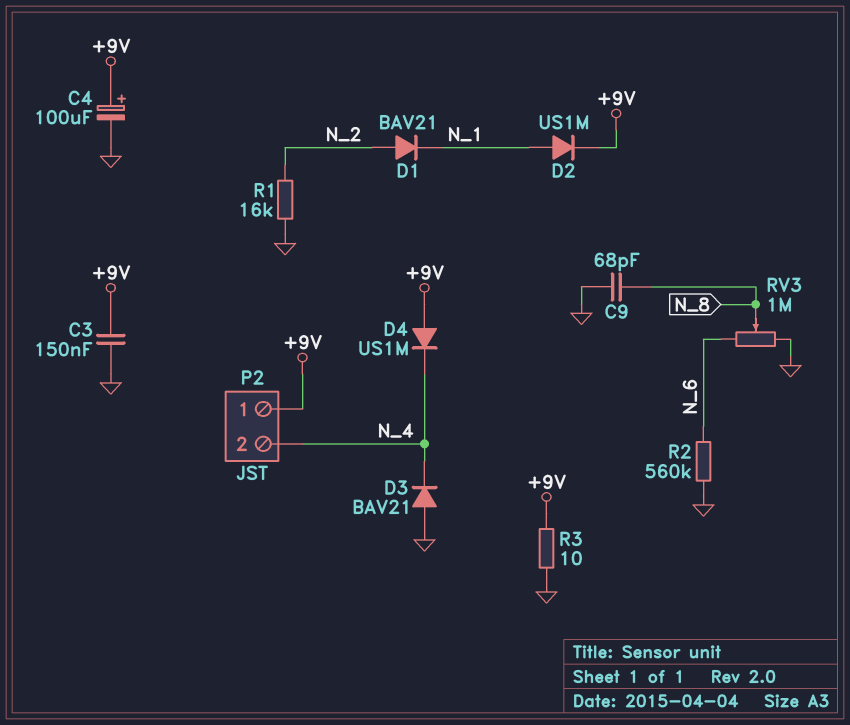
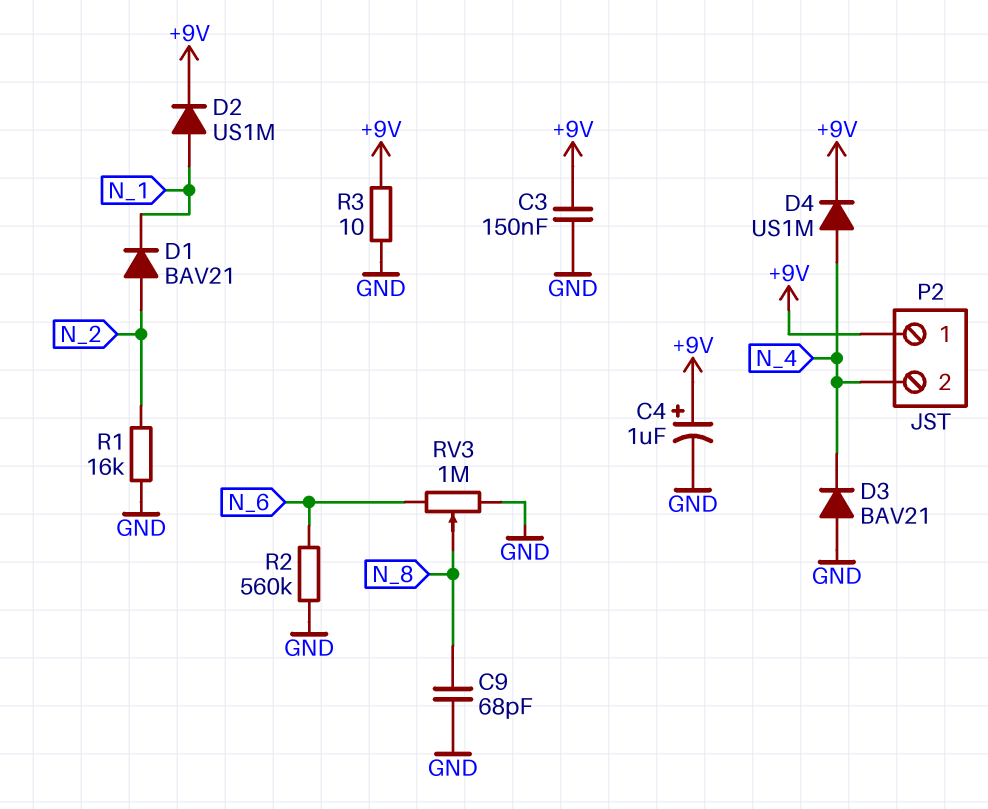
C4: 100uF (plus +9V, minus GND) -> 1uF (plus +9V, minus GND)
D4: diode US1M (A +9V, K N_4) -> diode US1M (A N_4, K +9V)

